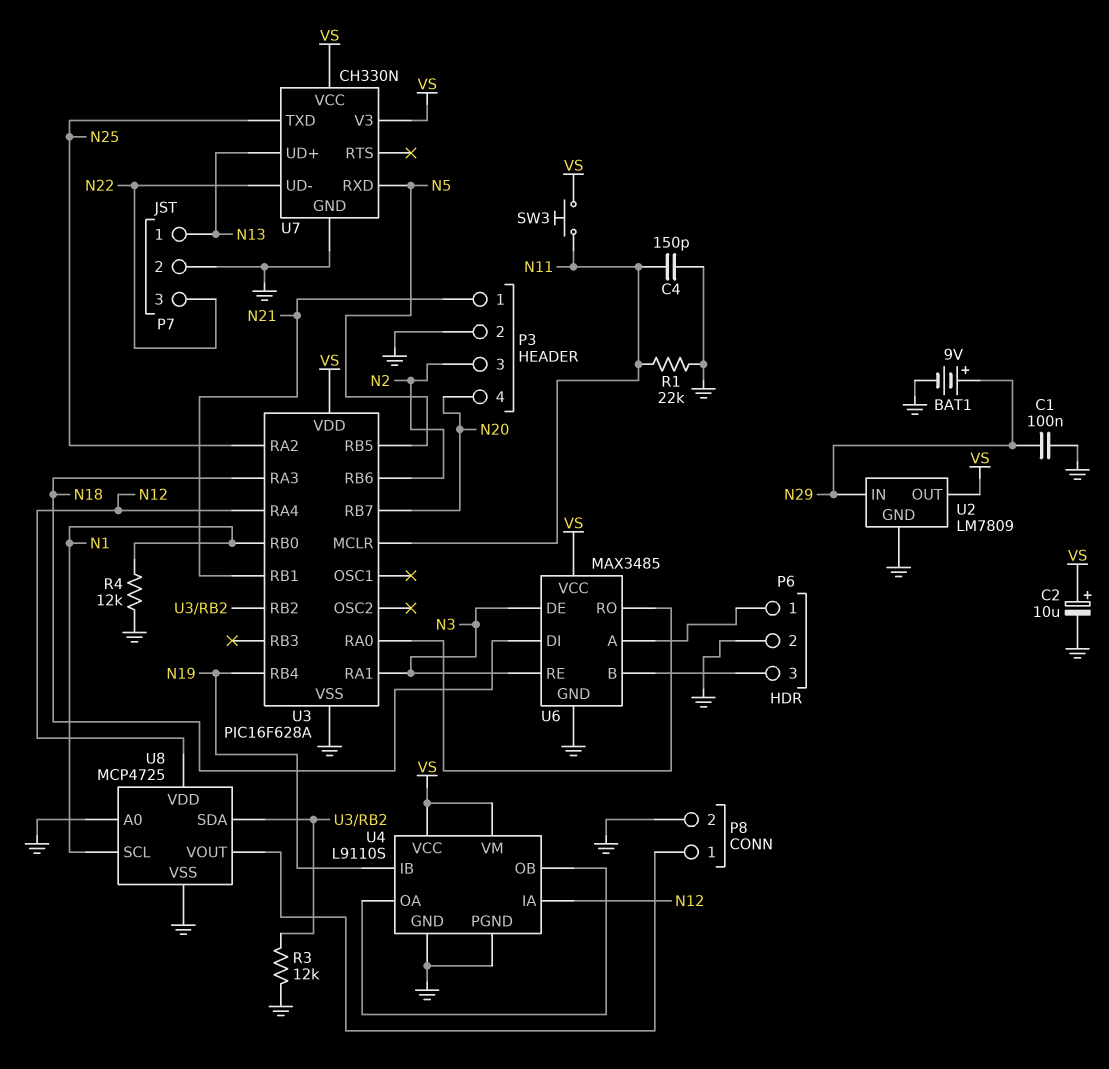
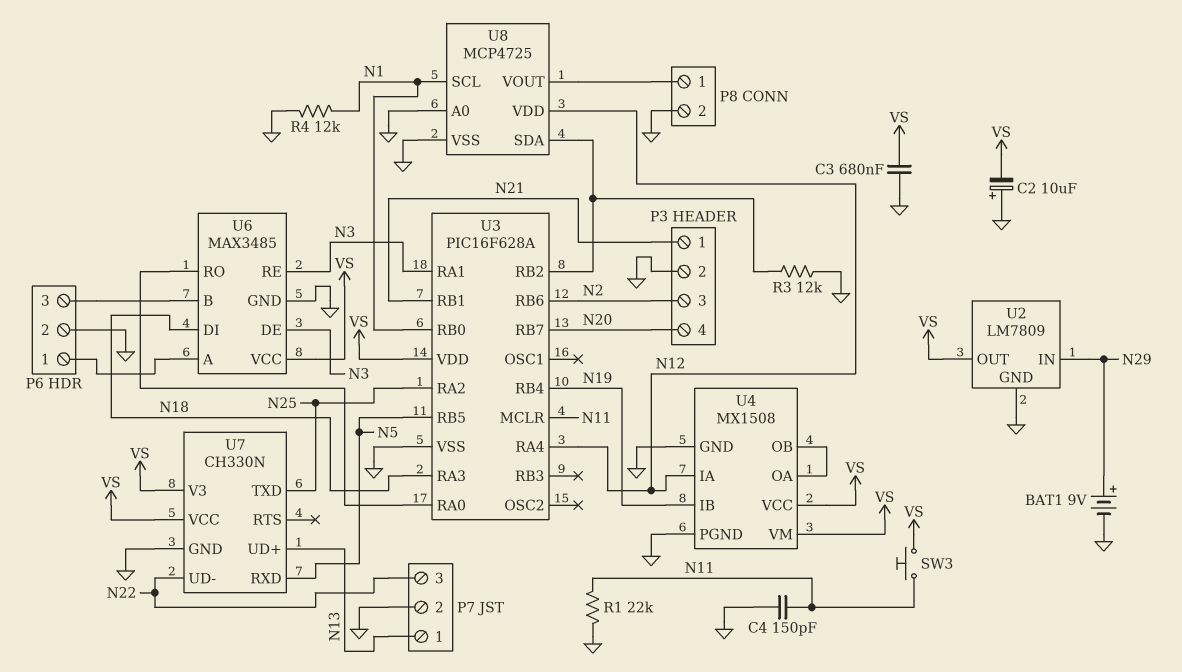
C1: 100nF (GND, N29) -> none
C2: 10uF (plus VS, minus GND) -> 10uF (plus GND, minus VS)
C3: none -> 680nF (GND, VS)
U4: L9110S -> MX1508

